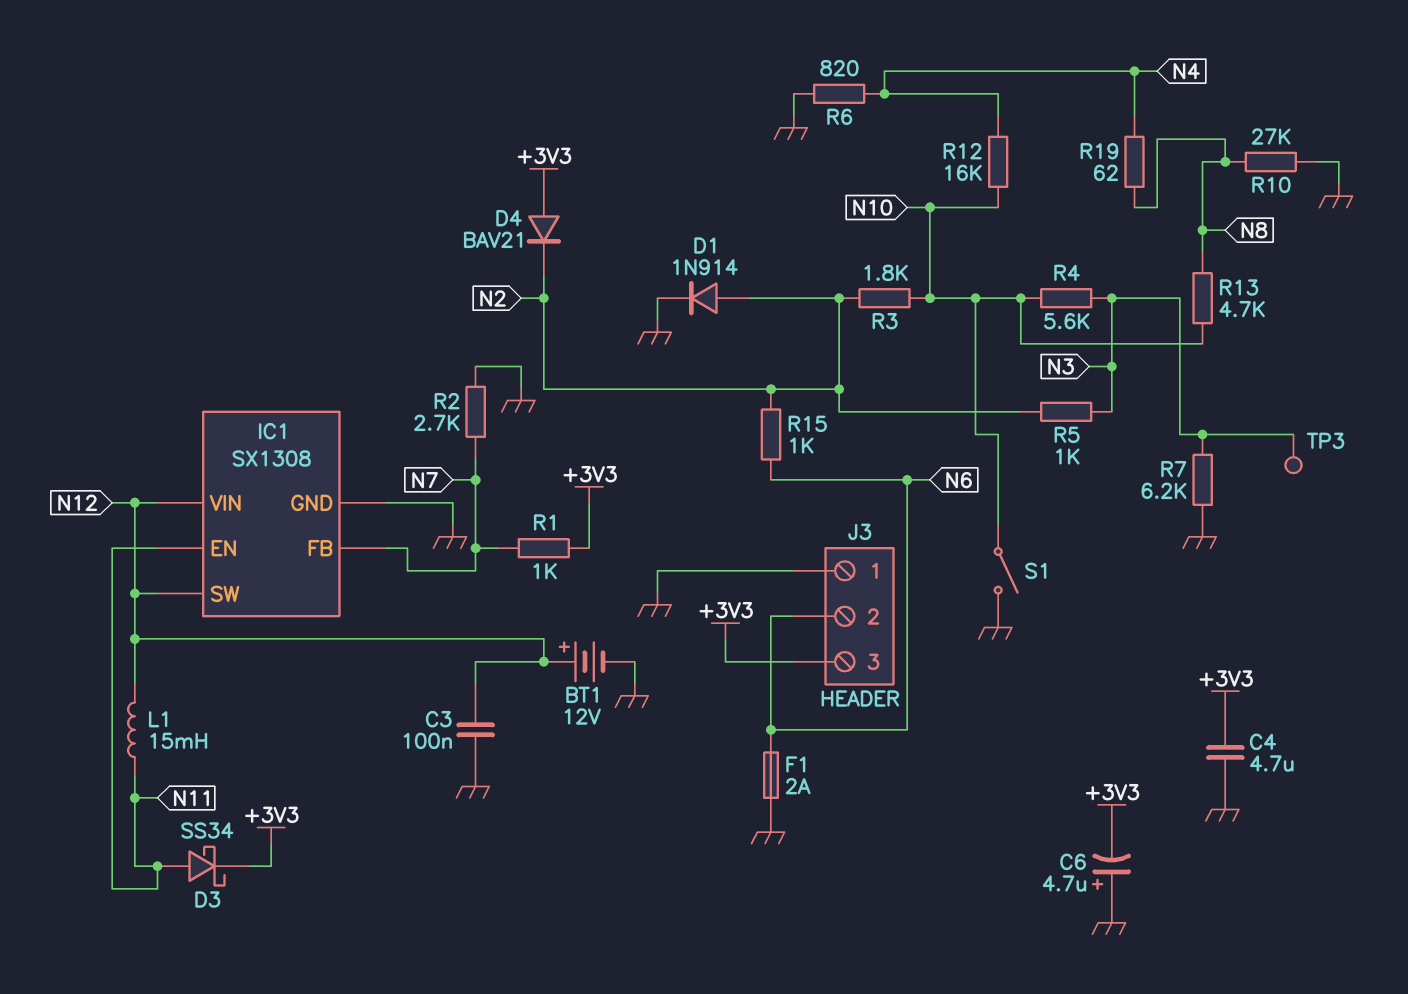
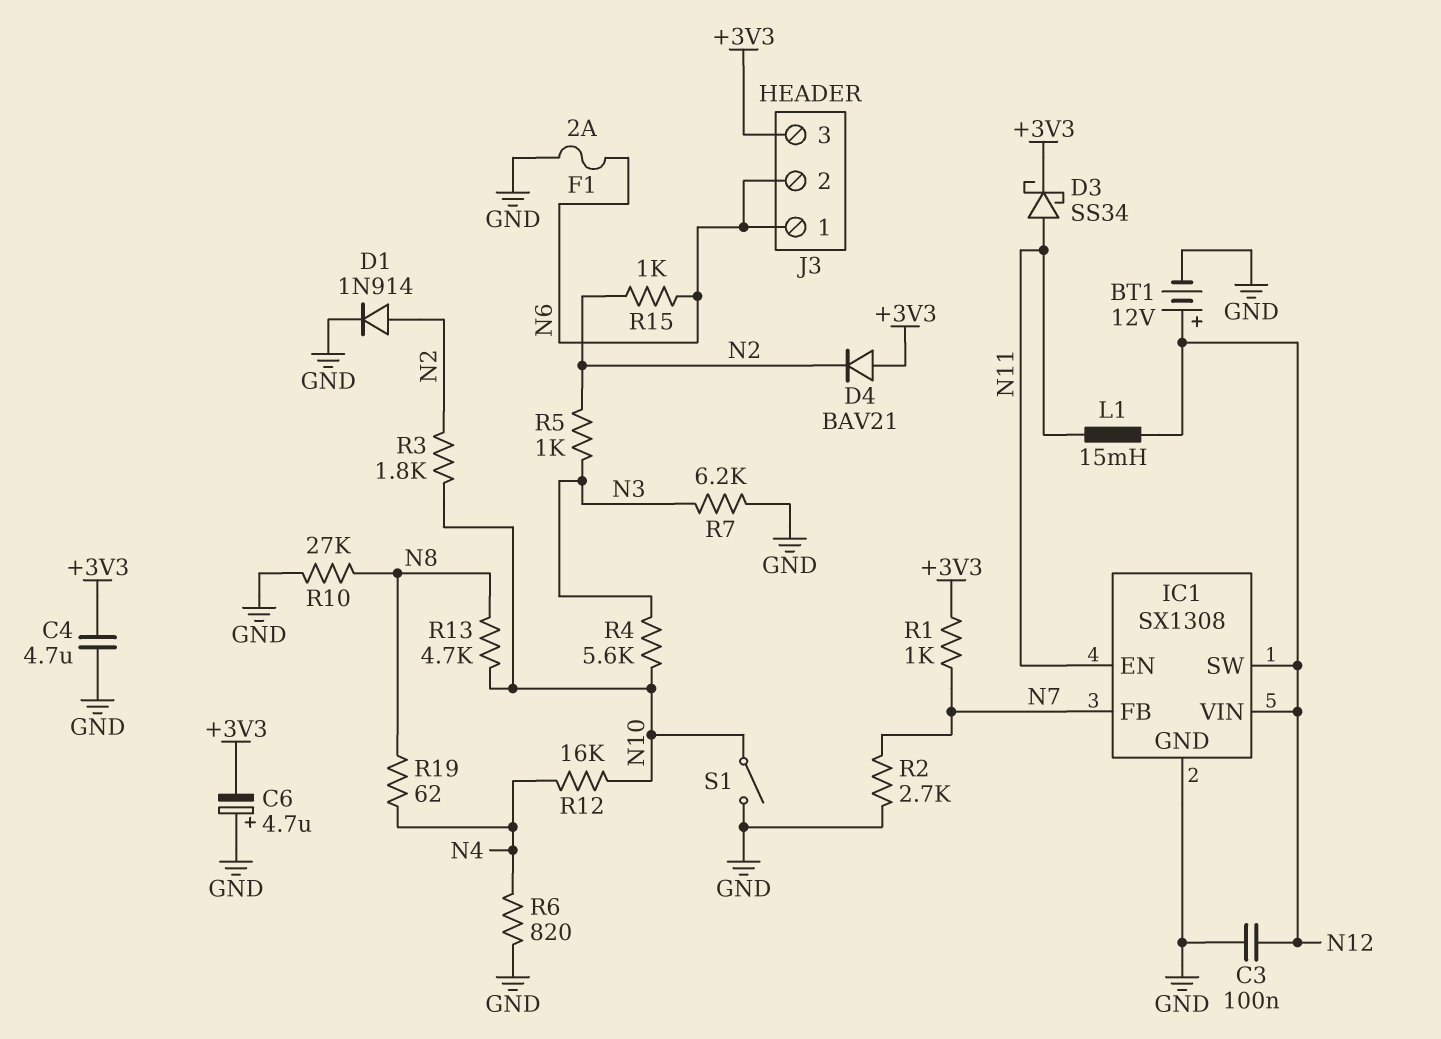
J3 pin 1: GND -> N6
TP3: test point (N3) -> none

